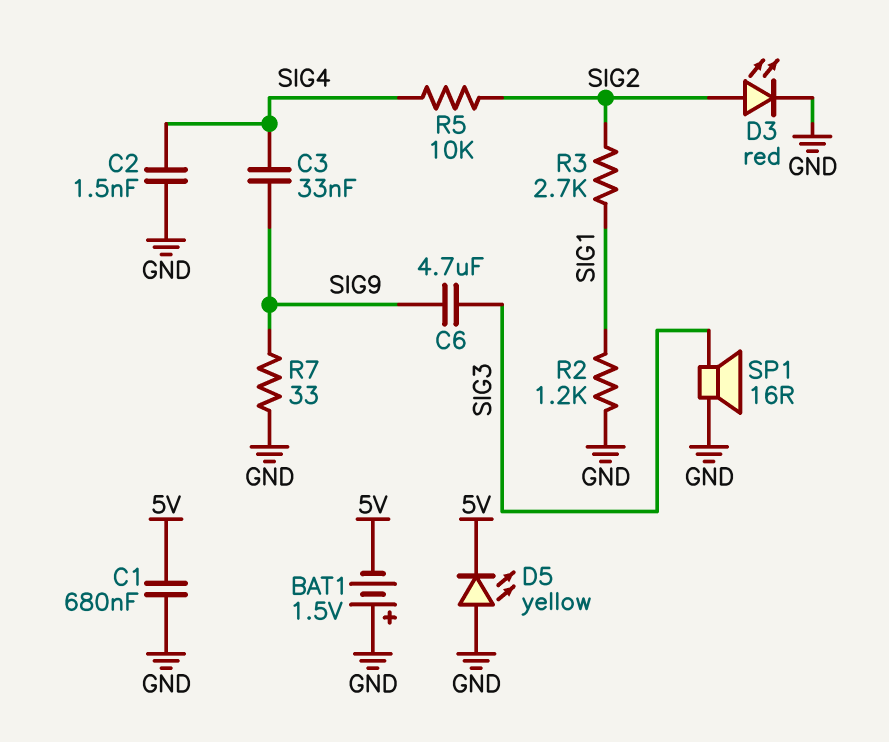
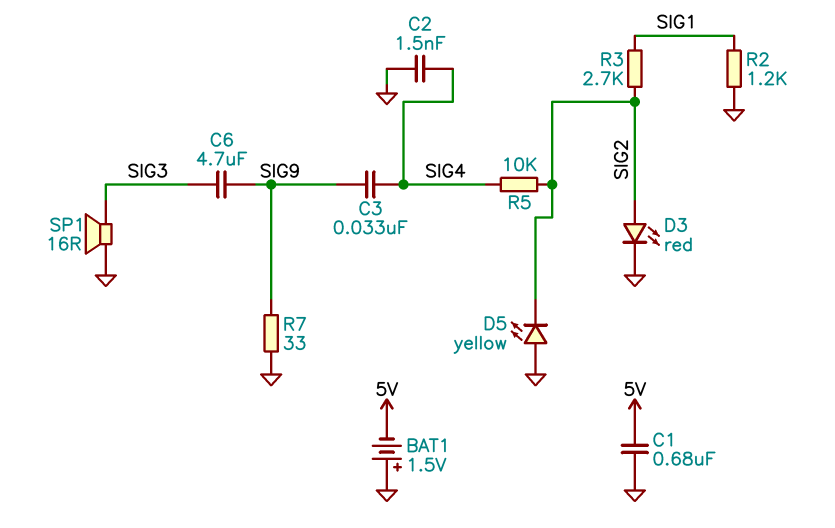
D5: LED yellow (A GND, K 5V) -> LED yellow (A GND, K SIG2)

